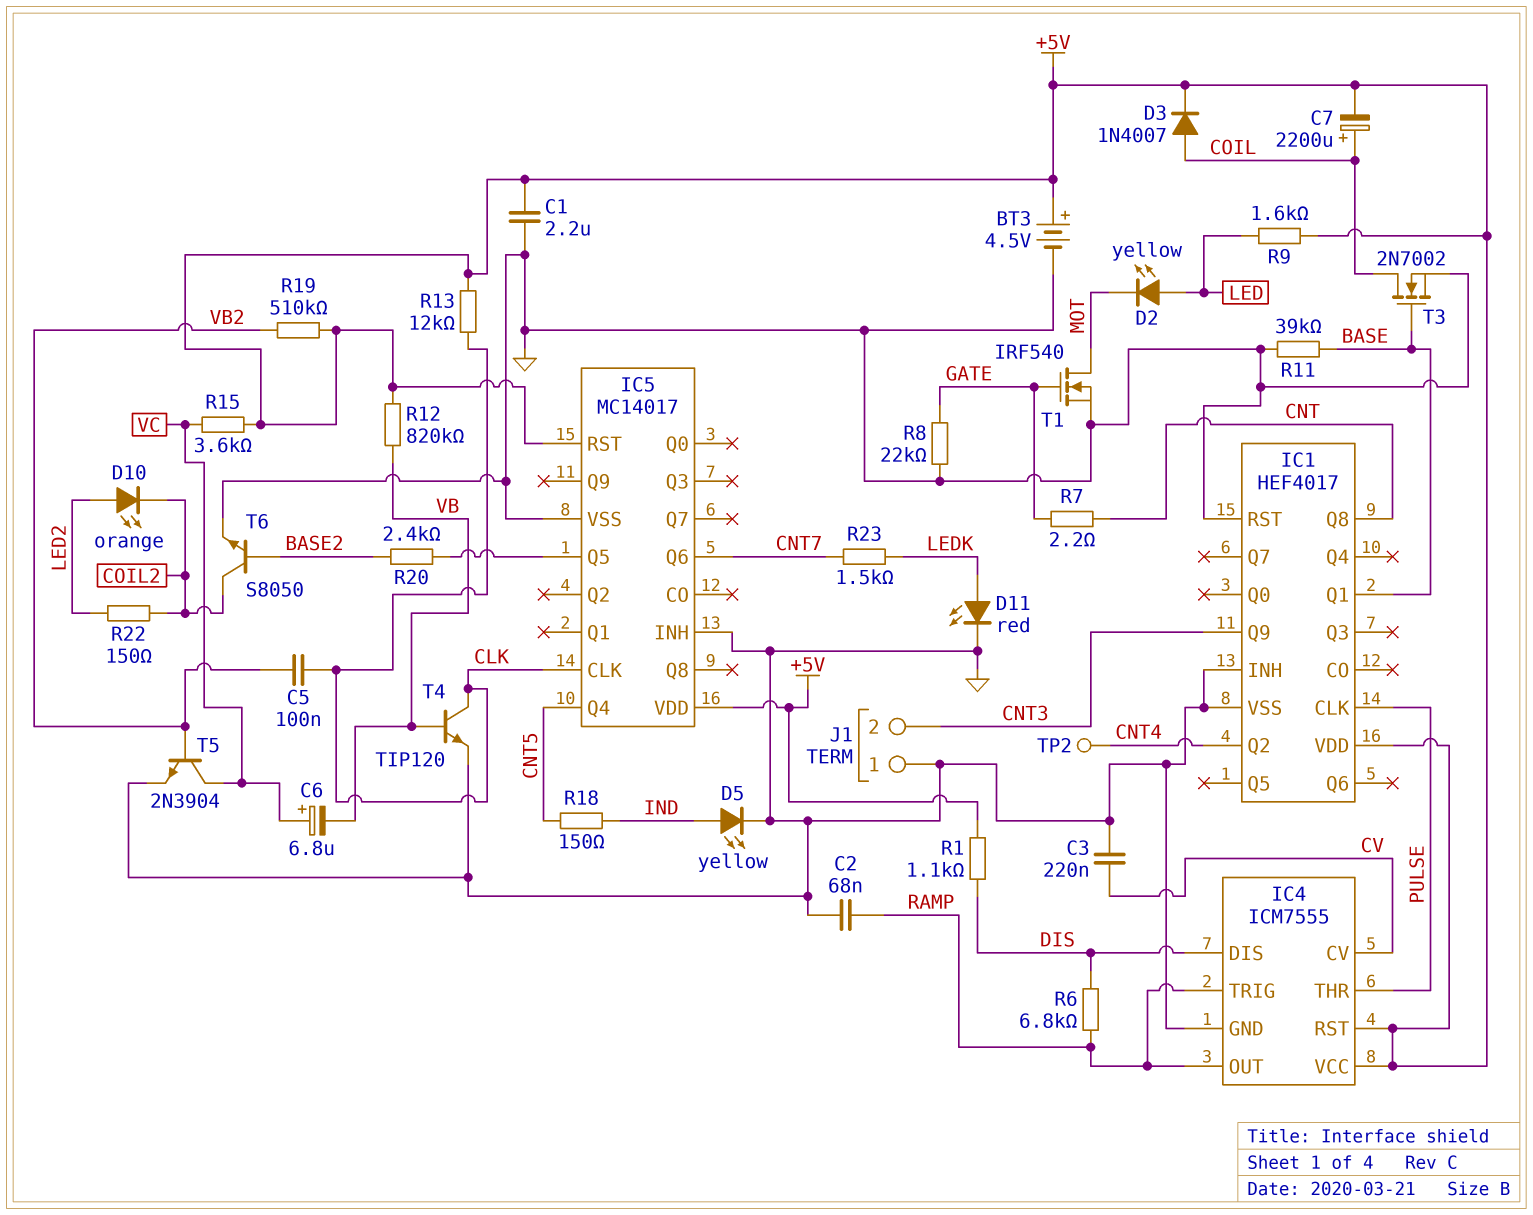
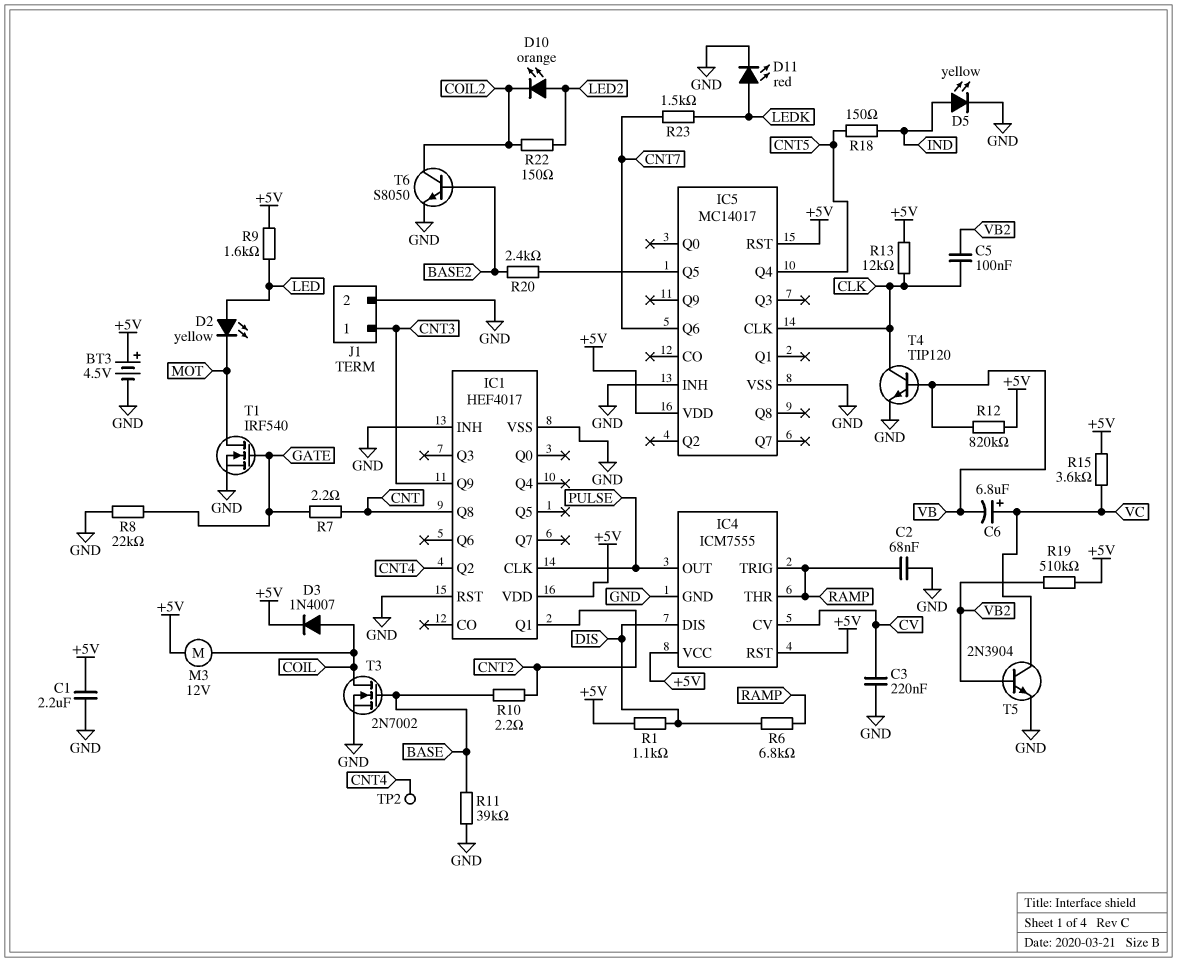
C7: 2200uF (plus COIL, minus +5V) -> none
IC1 pin Q1: BASE -> CNT2
IC4 pin OUT: RAMP -> PULSE
IC4 pin THR: PULSE -> RAMP
J1 pin 1: GND -> CNT3
J1 pin 2: CNT3 -> GND
M3: none -> motor 12V (+5V, COIL)
R10: none -> 2.2 (BASE, CNT2)

